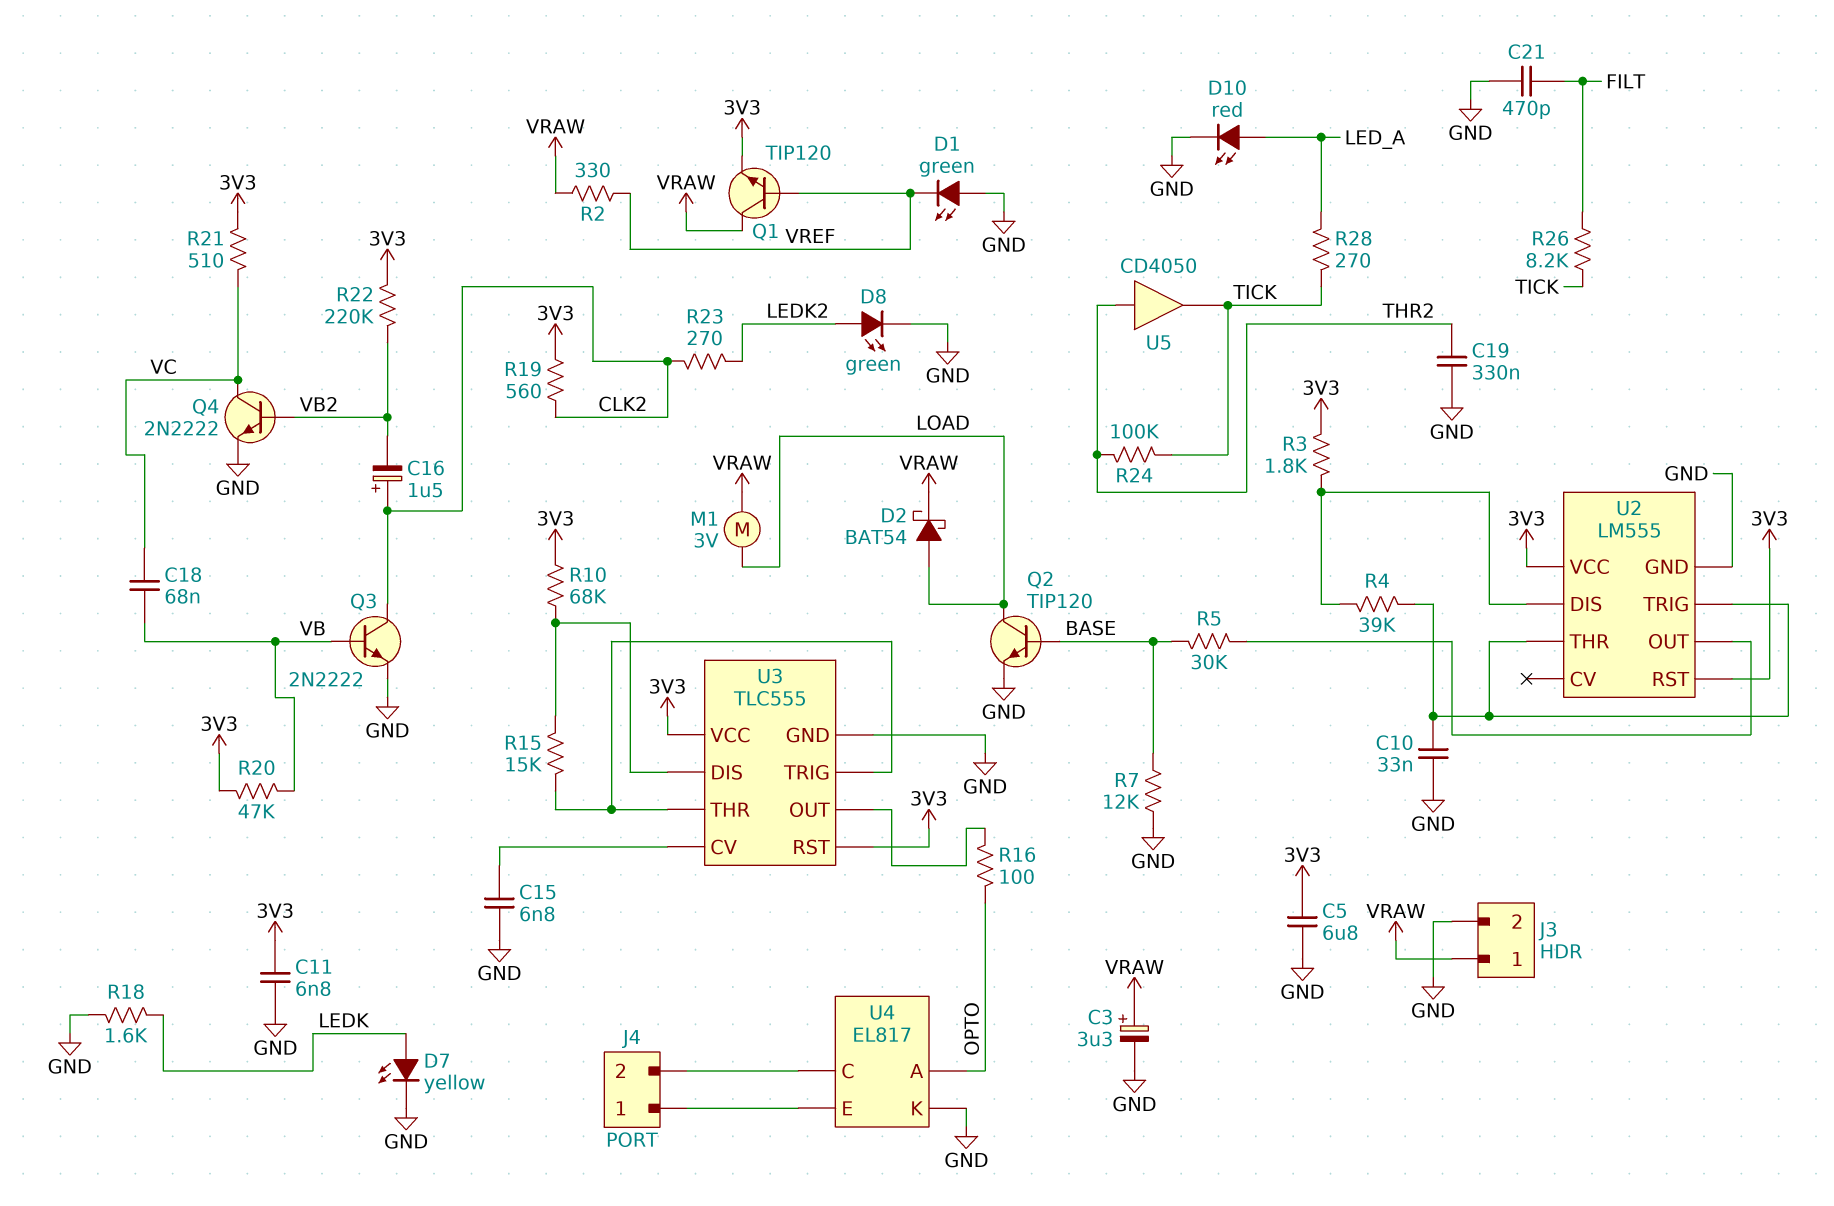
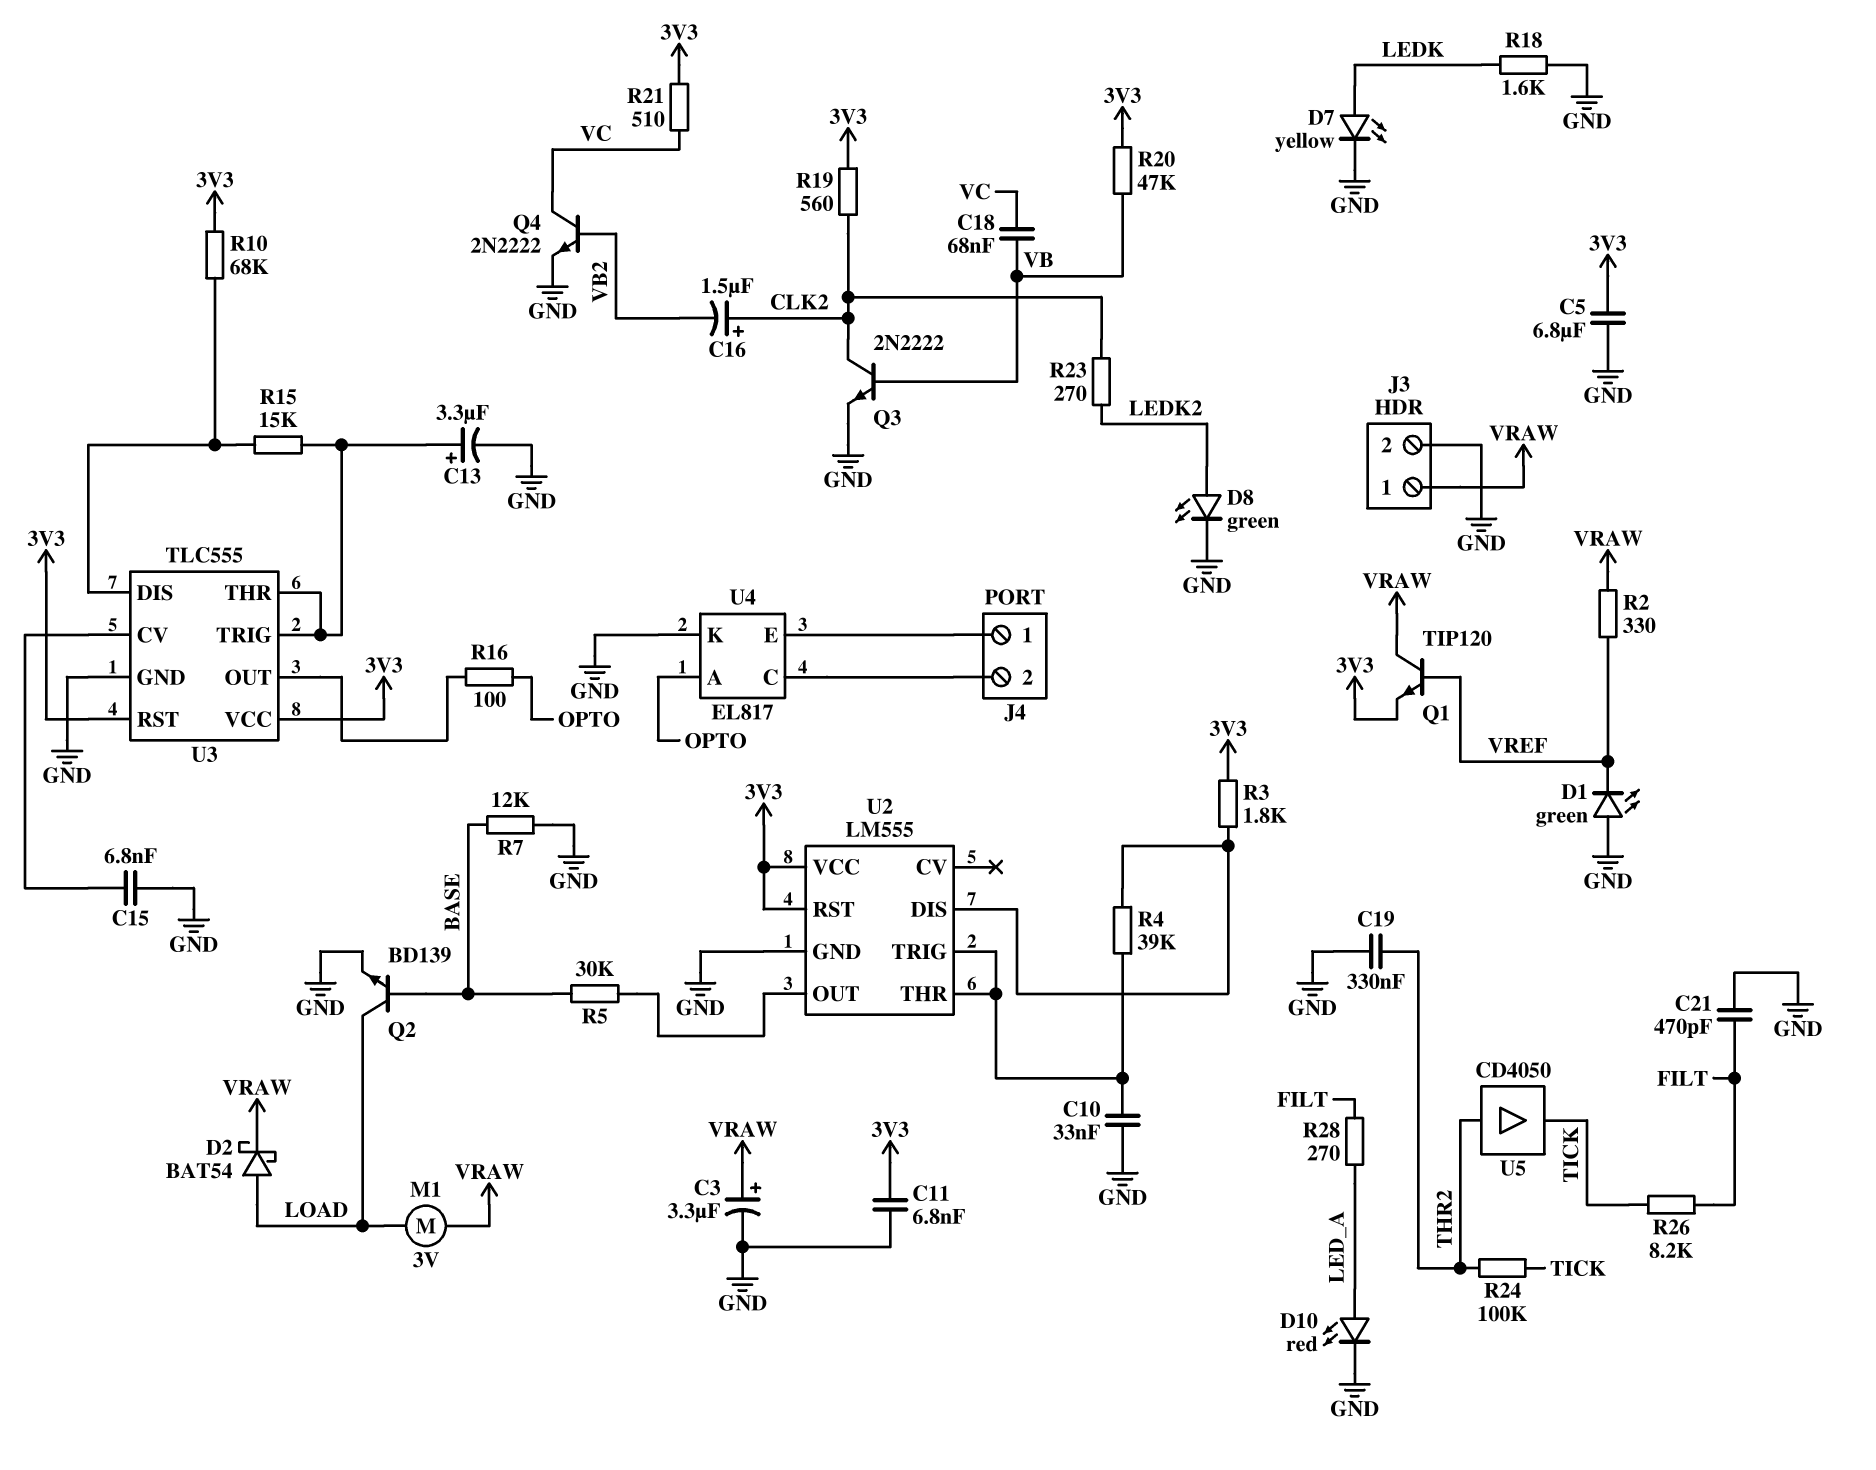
C13: none -> 3.3uF (plus U3/THR, minus GND)
Q2: NPN TIP120 (B BASE, C LOAD, E GND) -> NPN BD139 (B BASE, C LOAD, E GND)
R22: 220k (3V3, VB2) -> none
R28: 270 (LED_A, TICK) -> 270 (FILT, LED_A)

